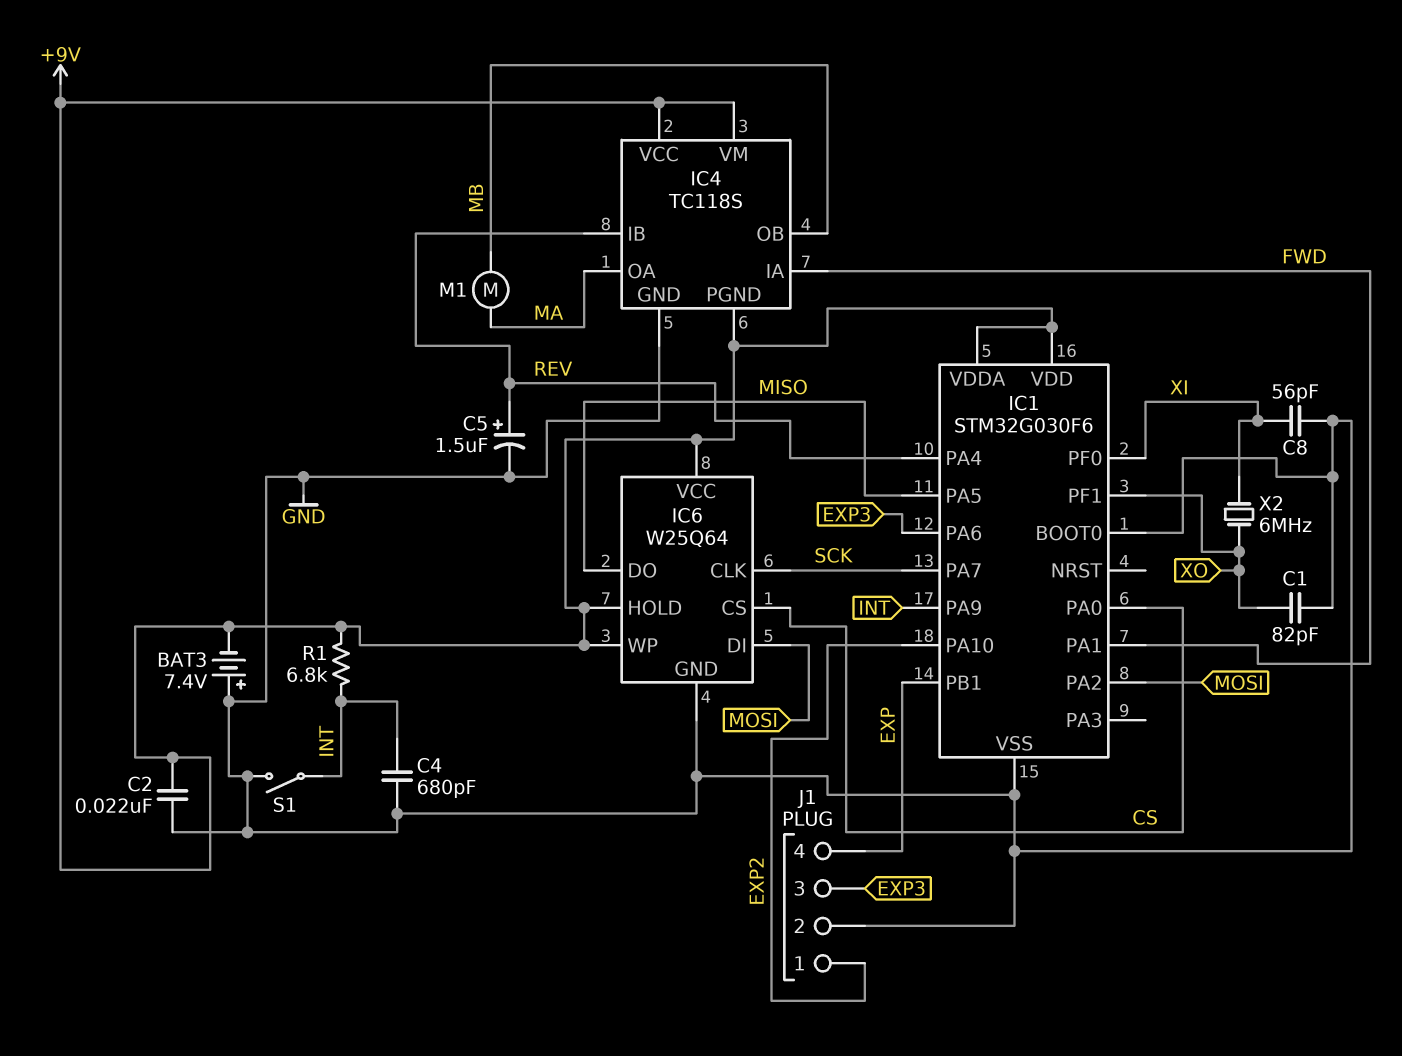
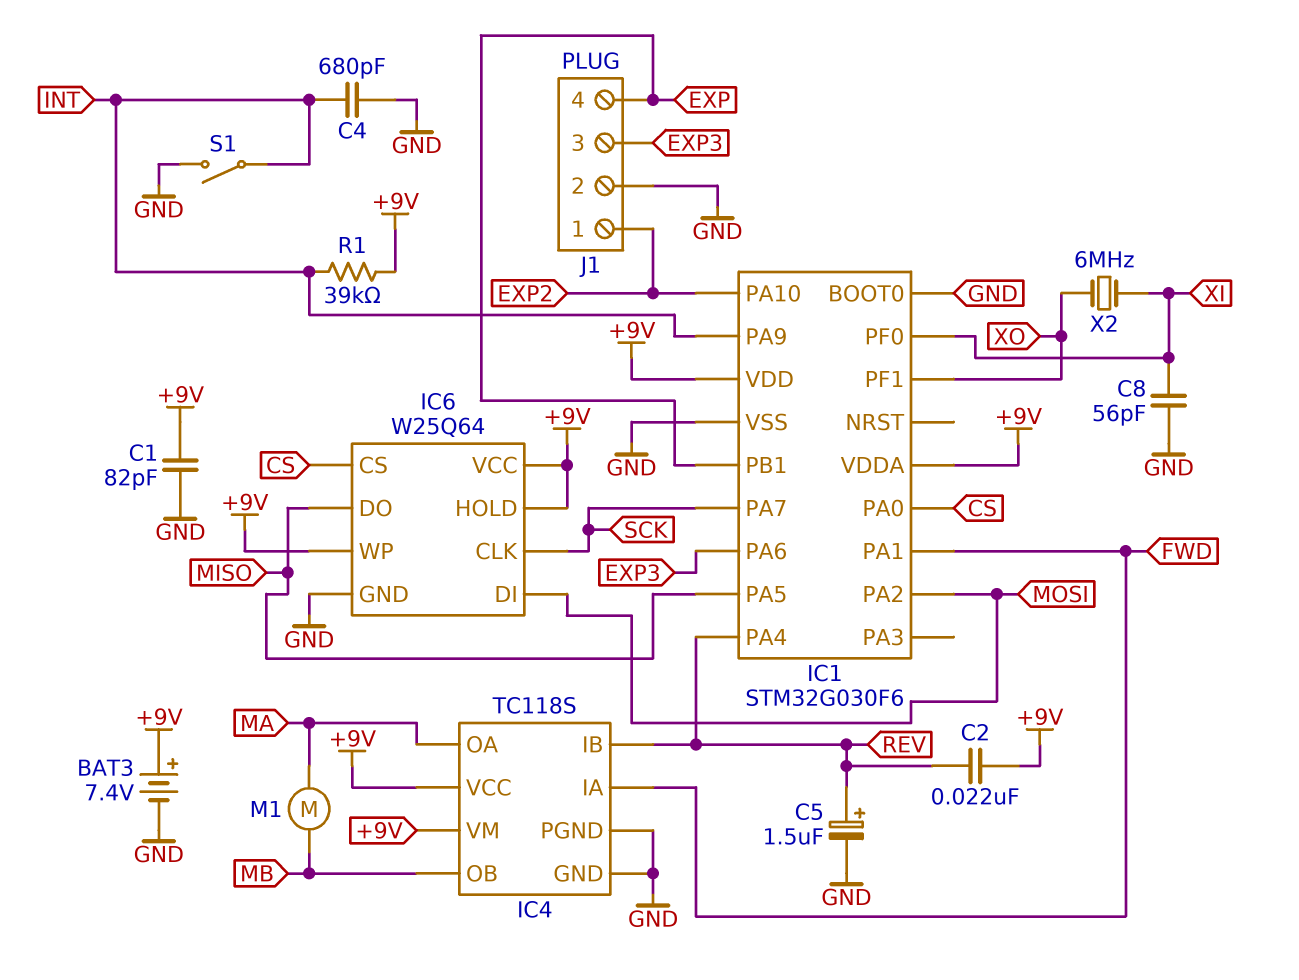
BAT3: 7.4V (plus GND, minus +9V) -> 7.4V (plus +9V, minus GND)
C1: 82pF (GND, XO) -> 82pF (+9V, GND)
C2: 22nF (+9V, GND) -> 22nF (+9V, REV)
IC4 pin PGND: +9V -> GND
R1: 6.8k (+9V, INT) -> 39k (+9V, INT)

